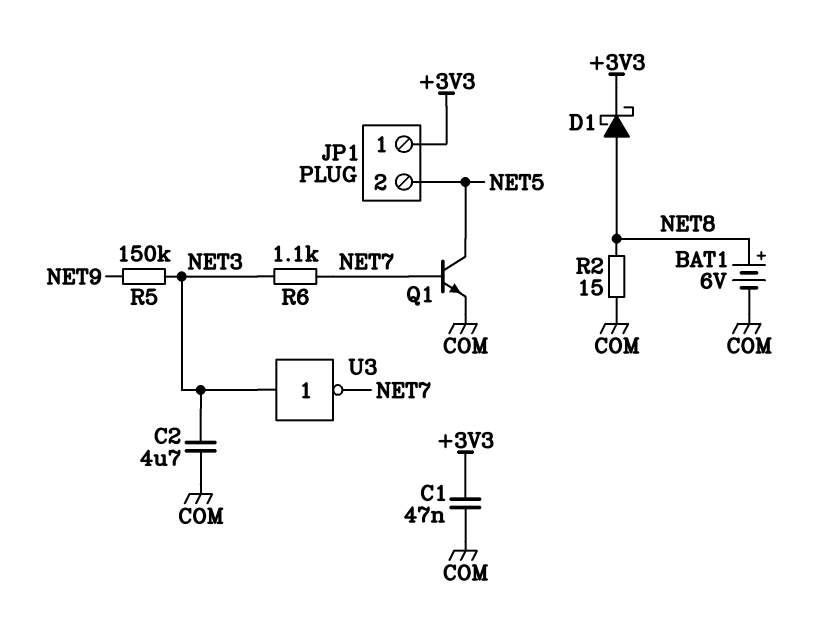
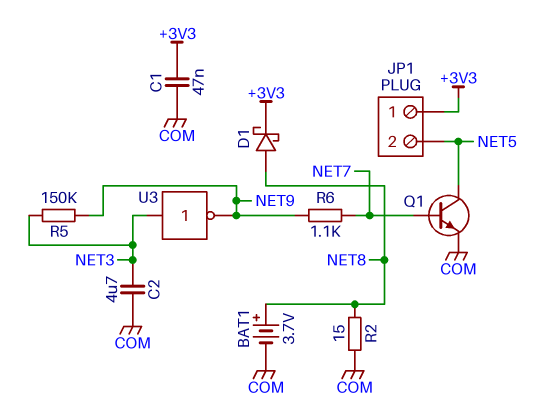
BAT1: 6V (plus NET8, minus COM) -> 3.7V (plus NET8, minus COM)
R6: 1.1k (NET3, NET7) -> 1.1k (NET7, NET9)
U3: NOT (in NET3, out NET7) -> NOT (in NET3, out NET9)

